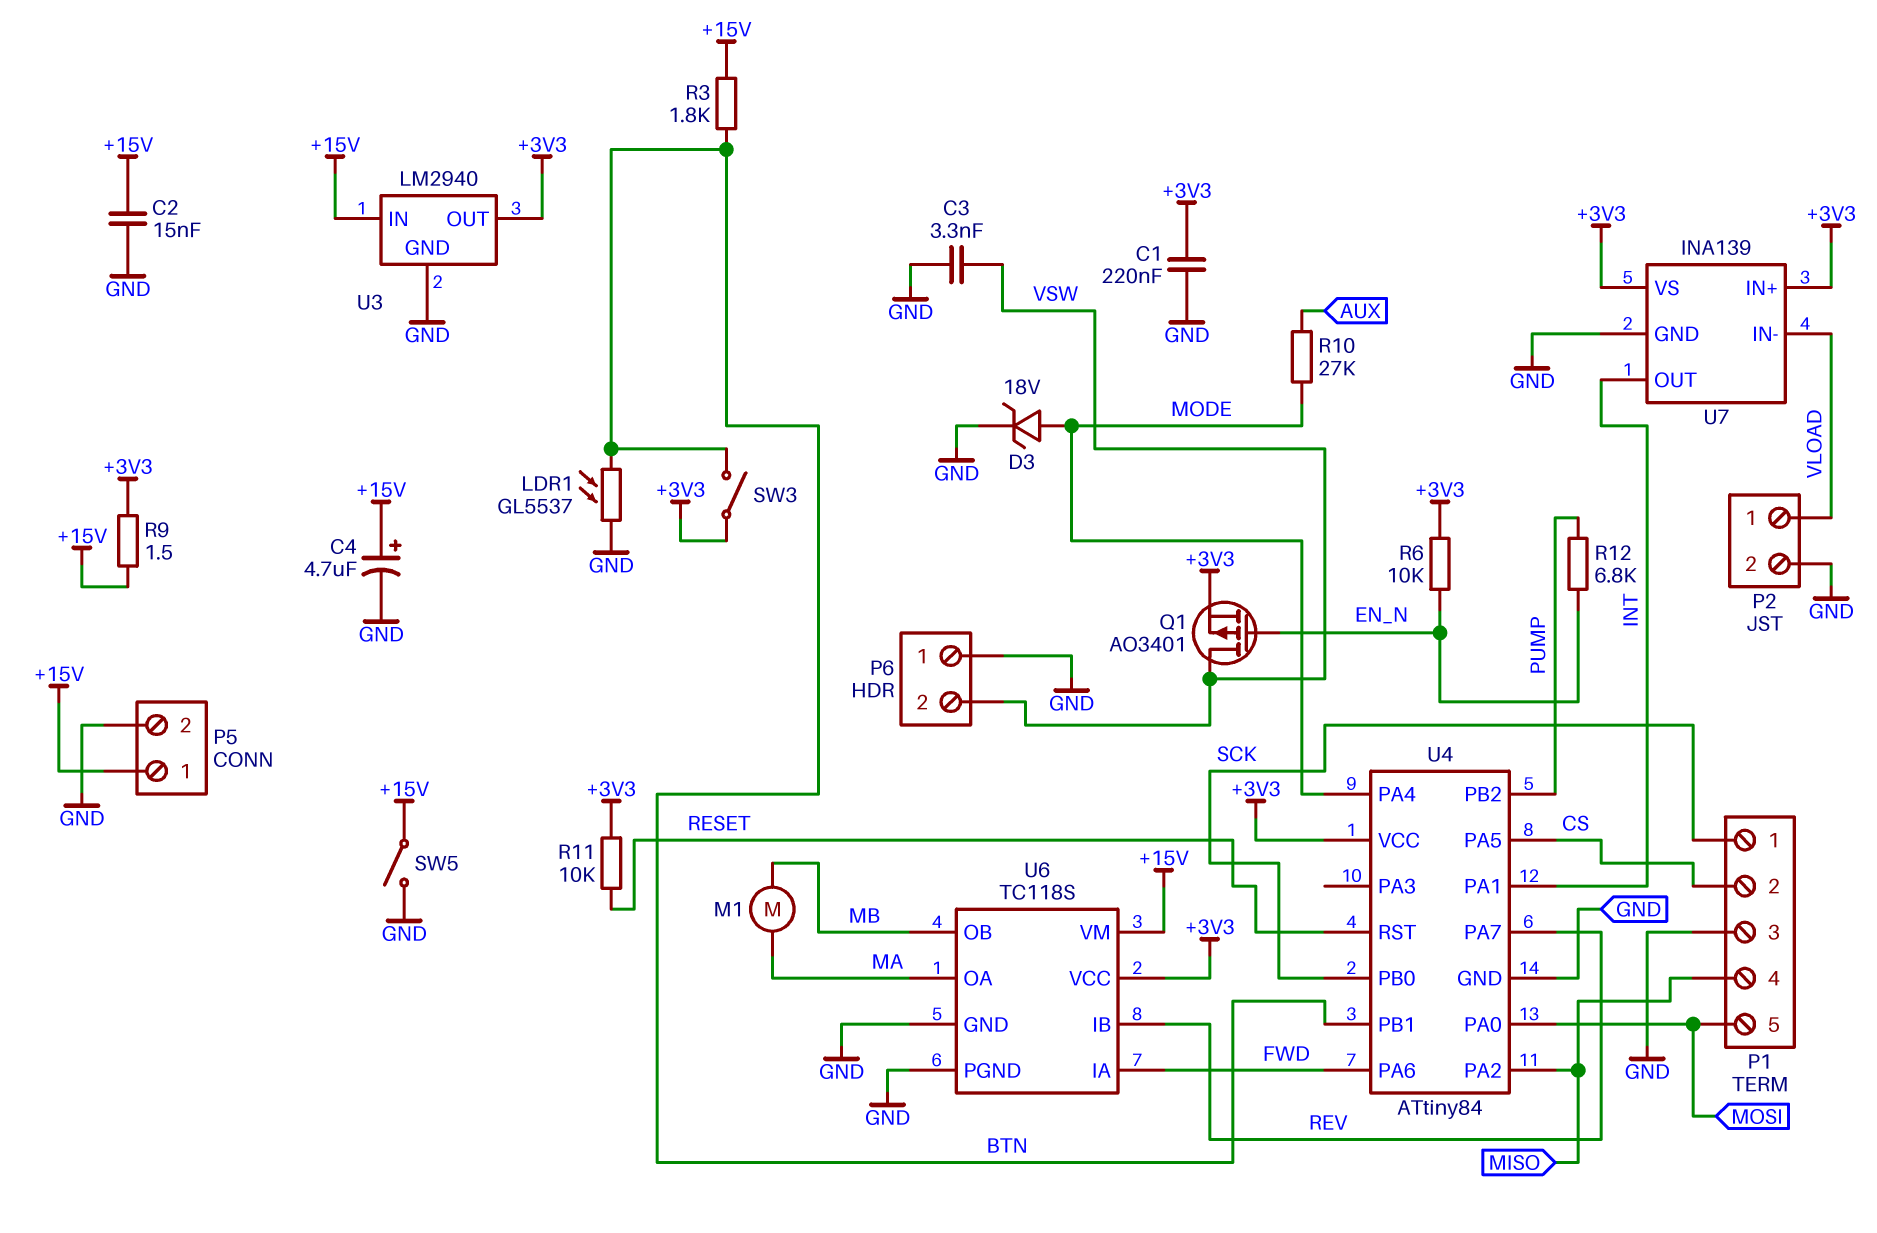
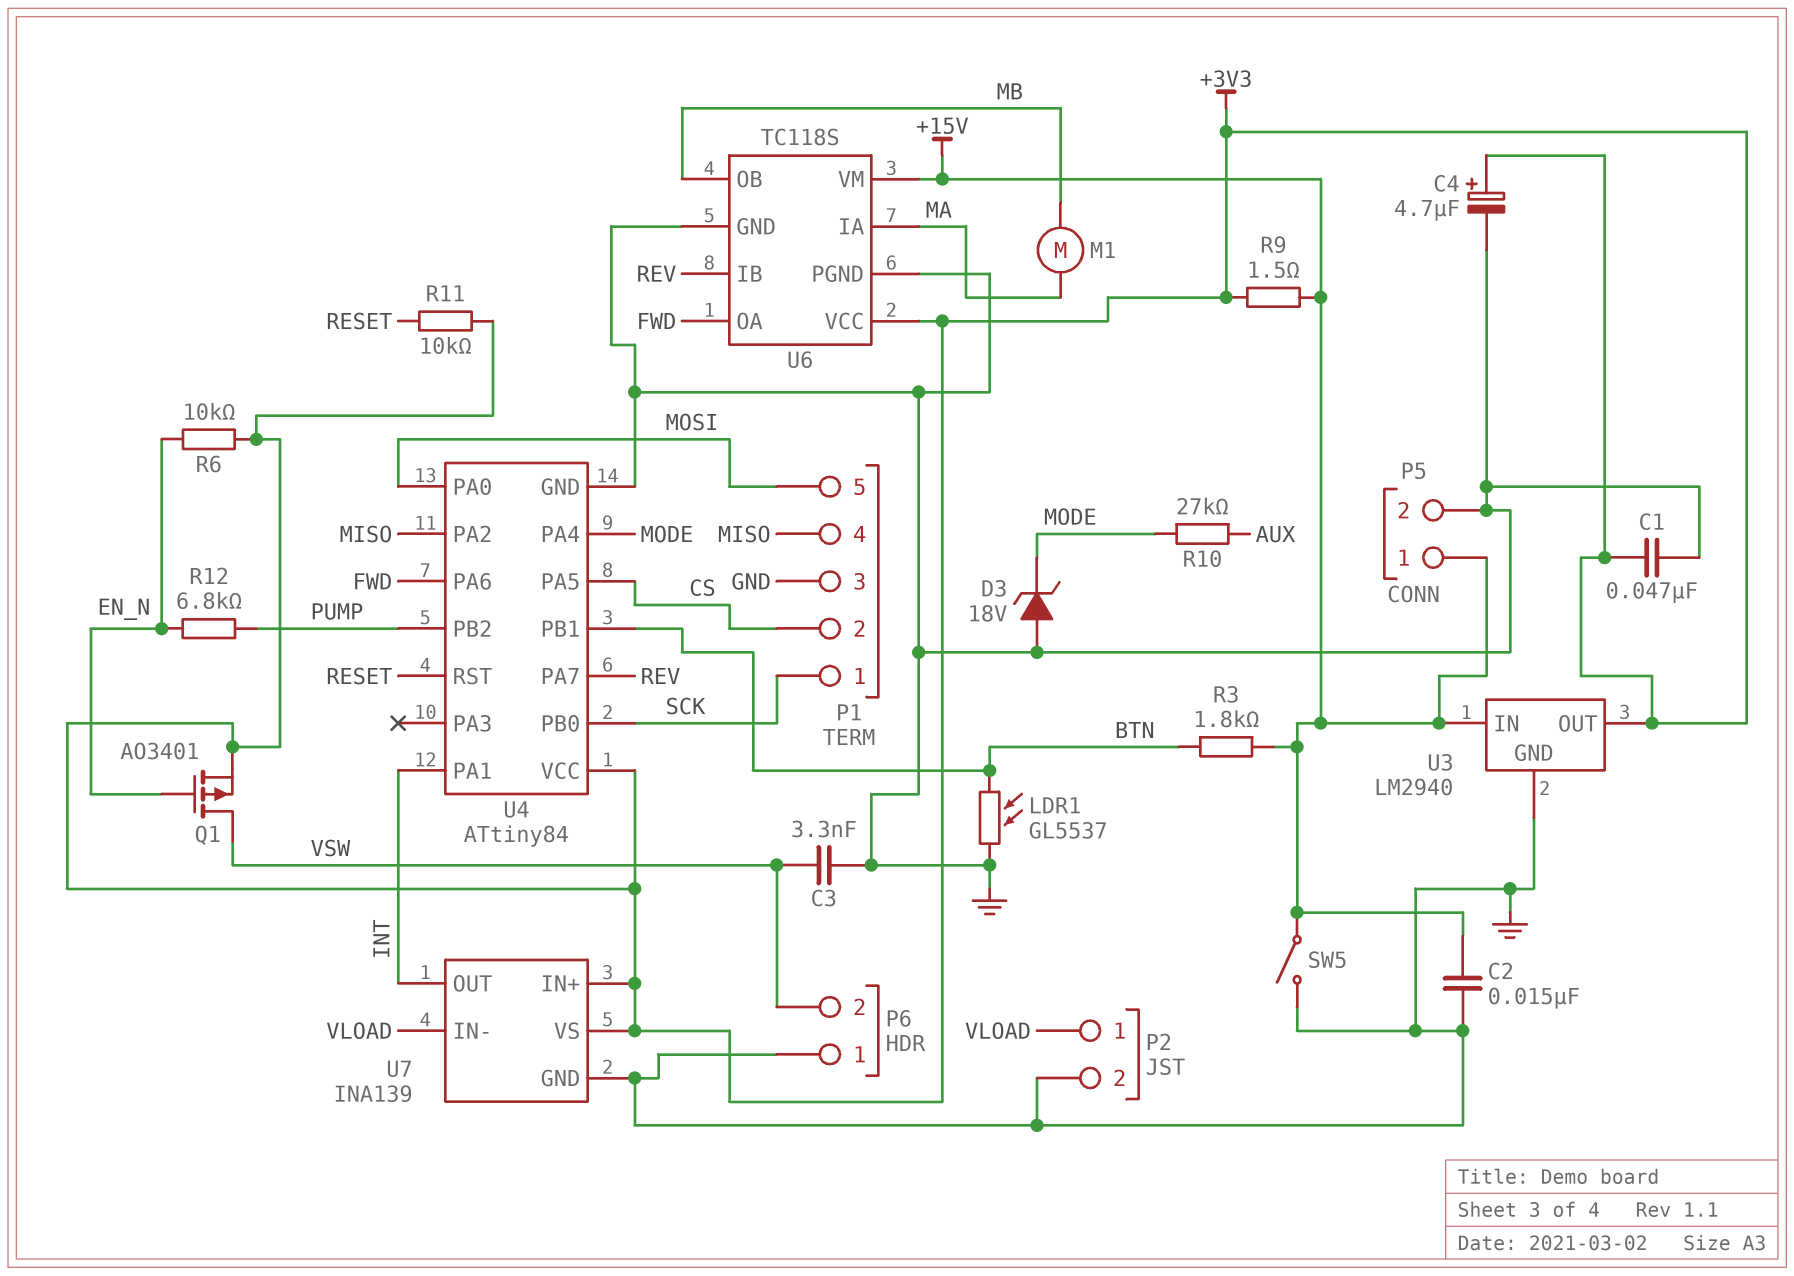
C1: 220nF (+3V3, GND) -> 47nF (+3V3, GND)
C4: 4.7uF (plus +15V, minus GND) -> 4.7uF (plus +3V3, minus GND)
D3: zener 18V (A MODE, K GND) -> zener 18V (A GND, K MODE)
SW3: switch (+3V3, BTN) -> none
U6 pin IA: FWD -> MA
U6 pin OA: MA -> FWD

